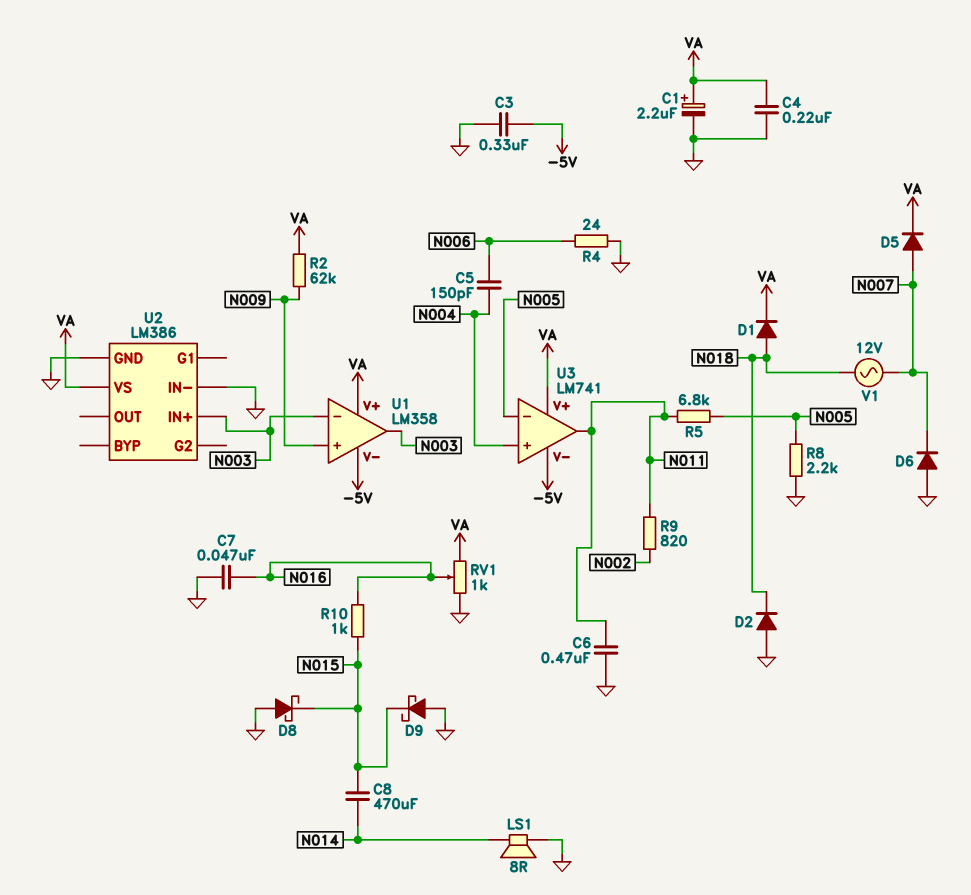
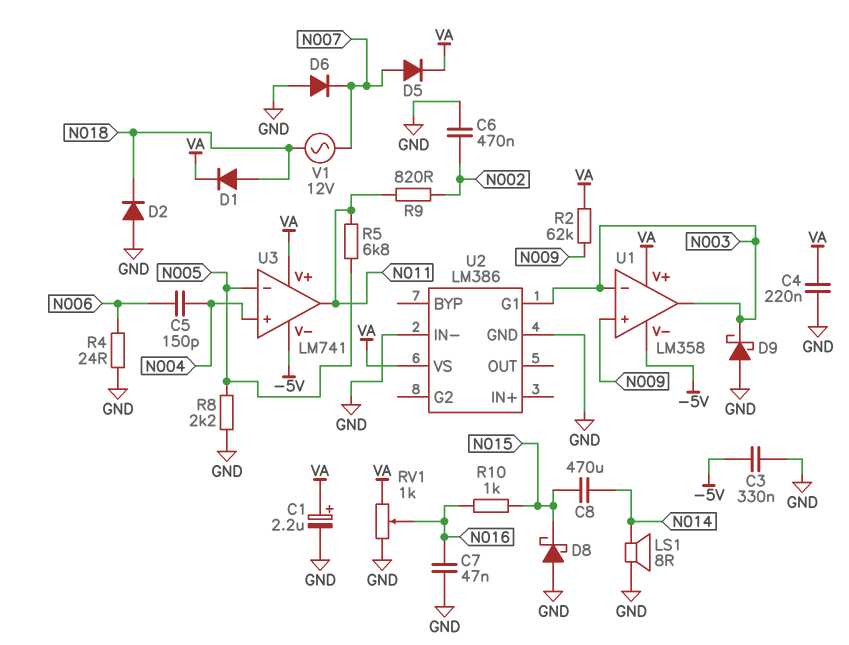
C6: 470nF (GND, N011) -> 470nF (GND, N002)
D9: schottky (A GND, K N015) -> schottky (A GND, K N003)
U2 pin G1: none -> N003
U2 pin IN+: N003 -> none

